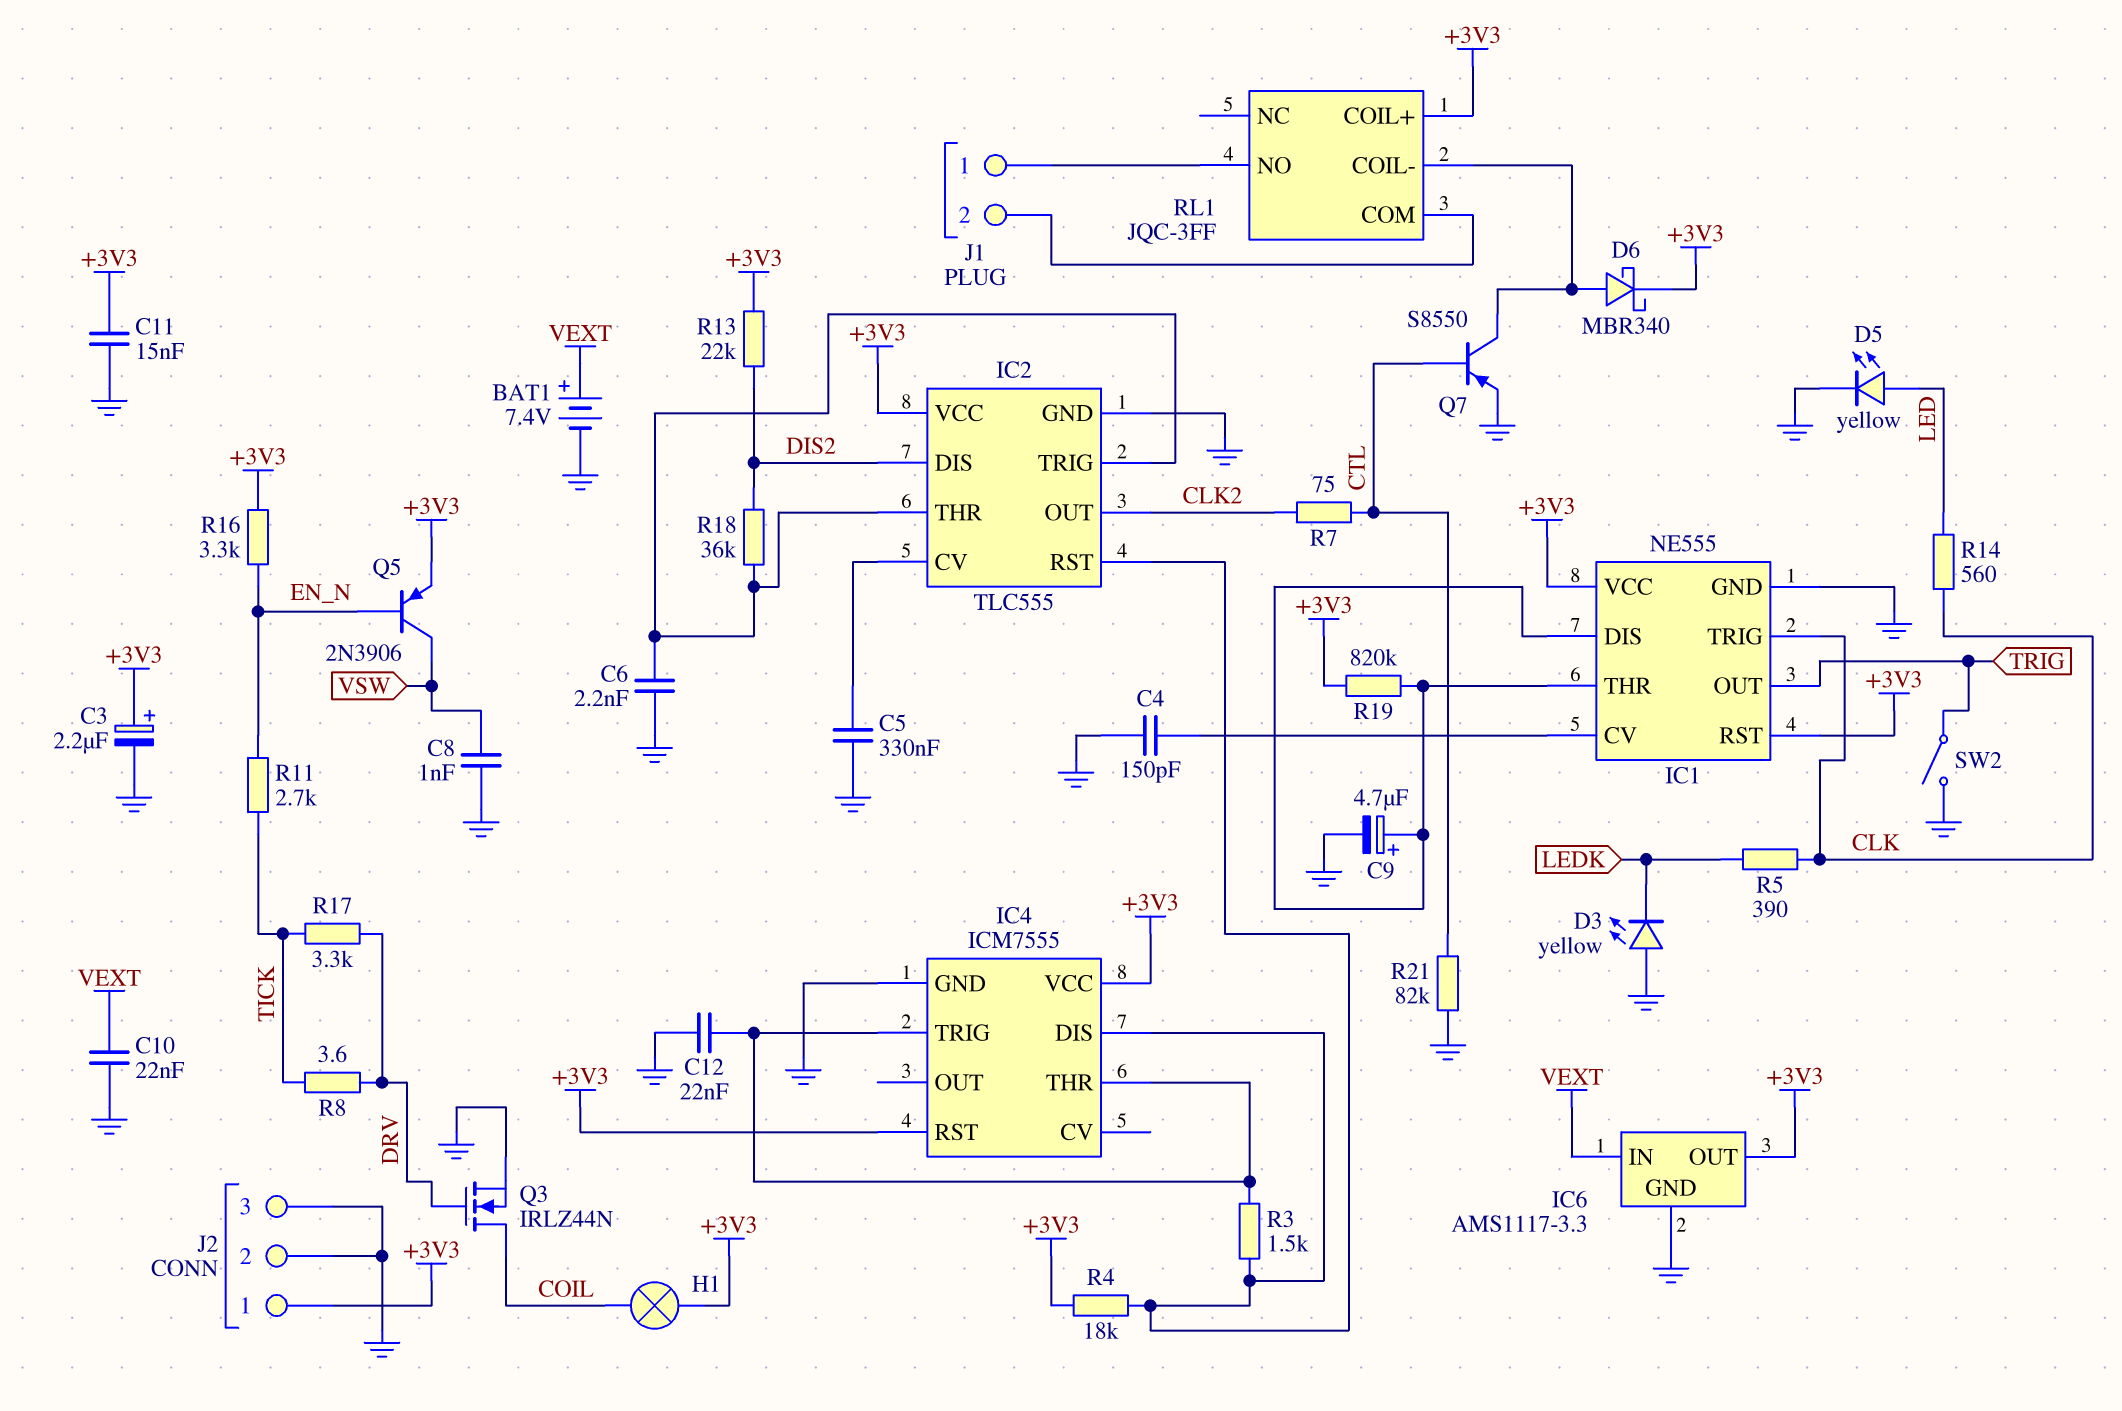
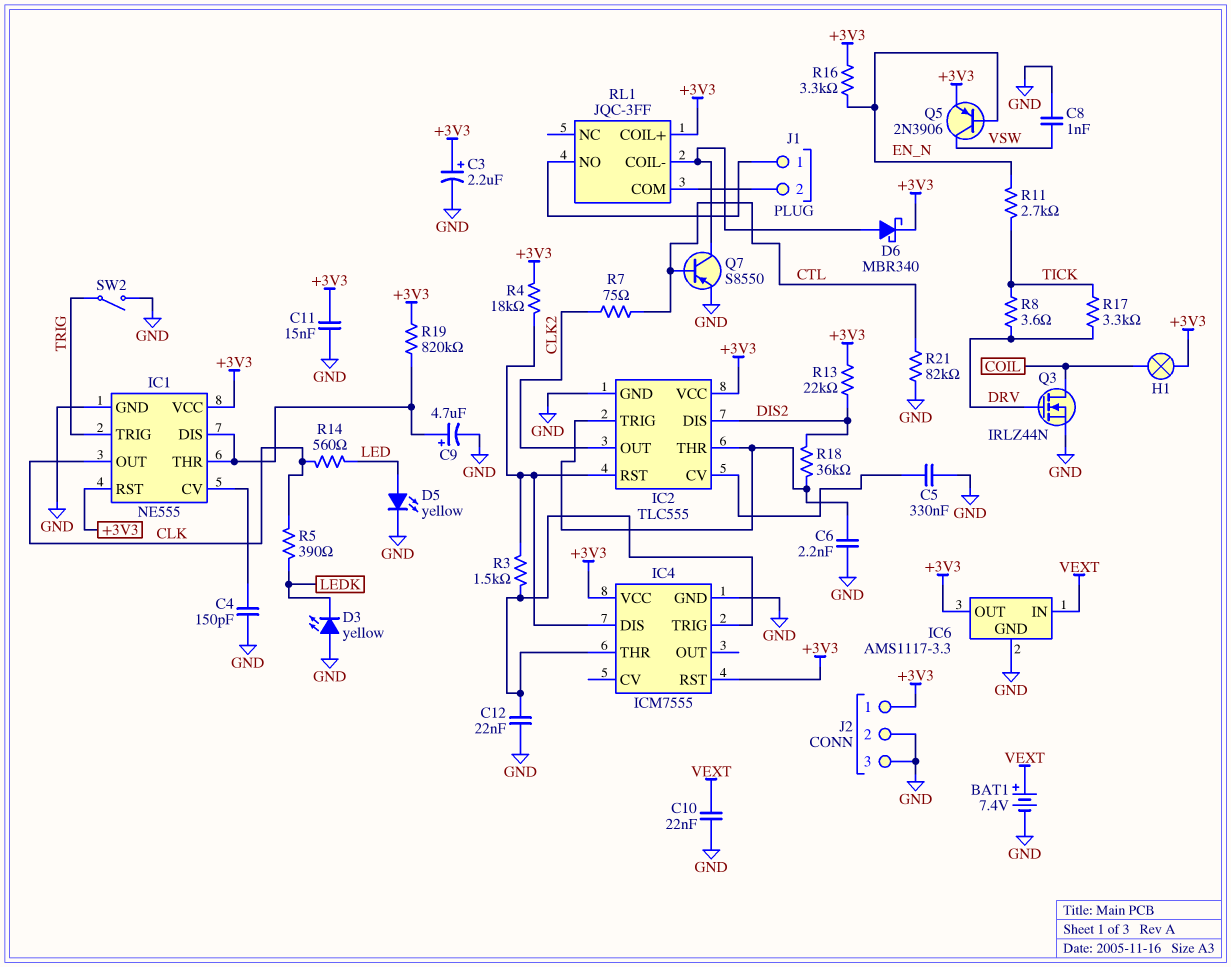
IC1 pin OUT: TRIG -> CLK
IC1 pin TRIG: CLK -> TRIG

